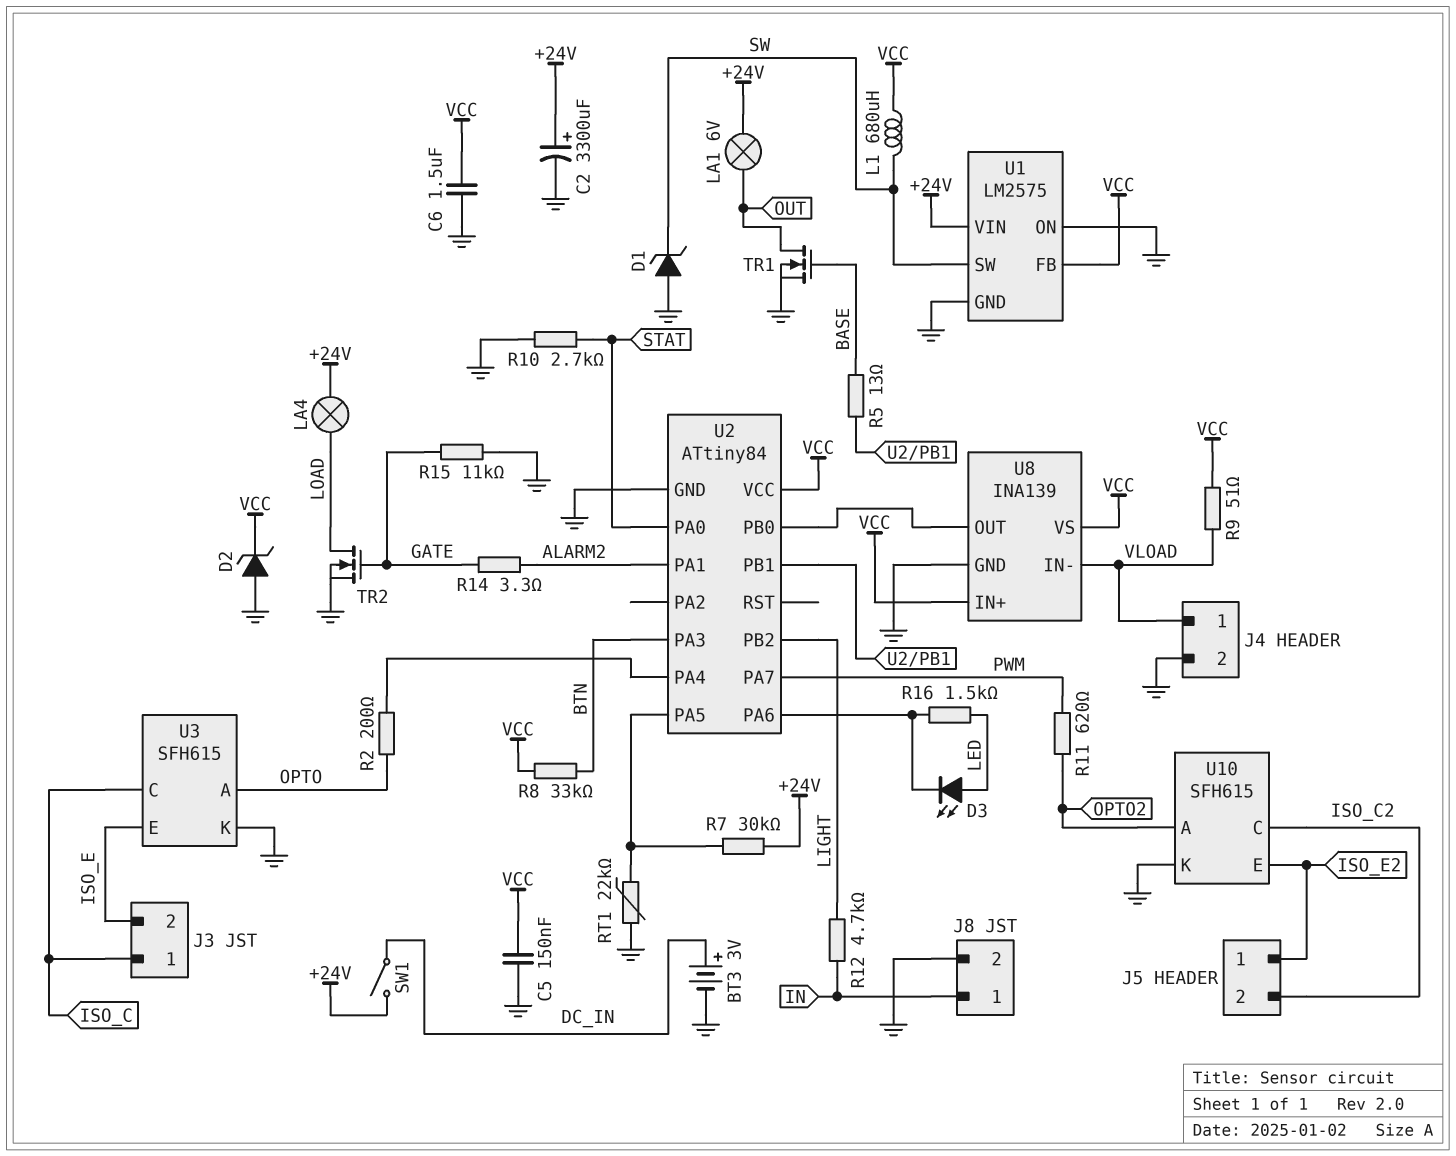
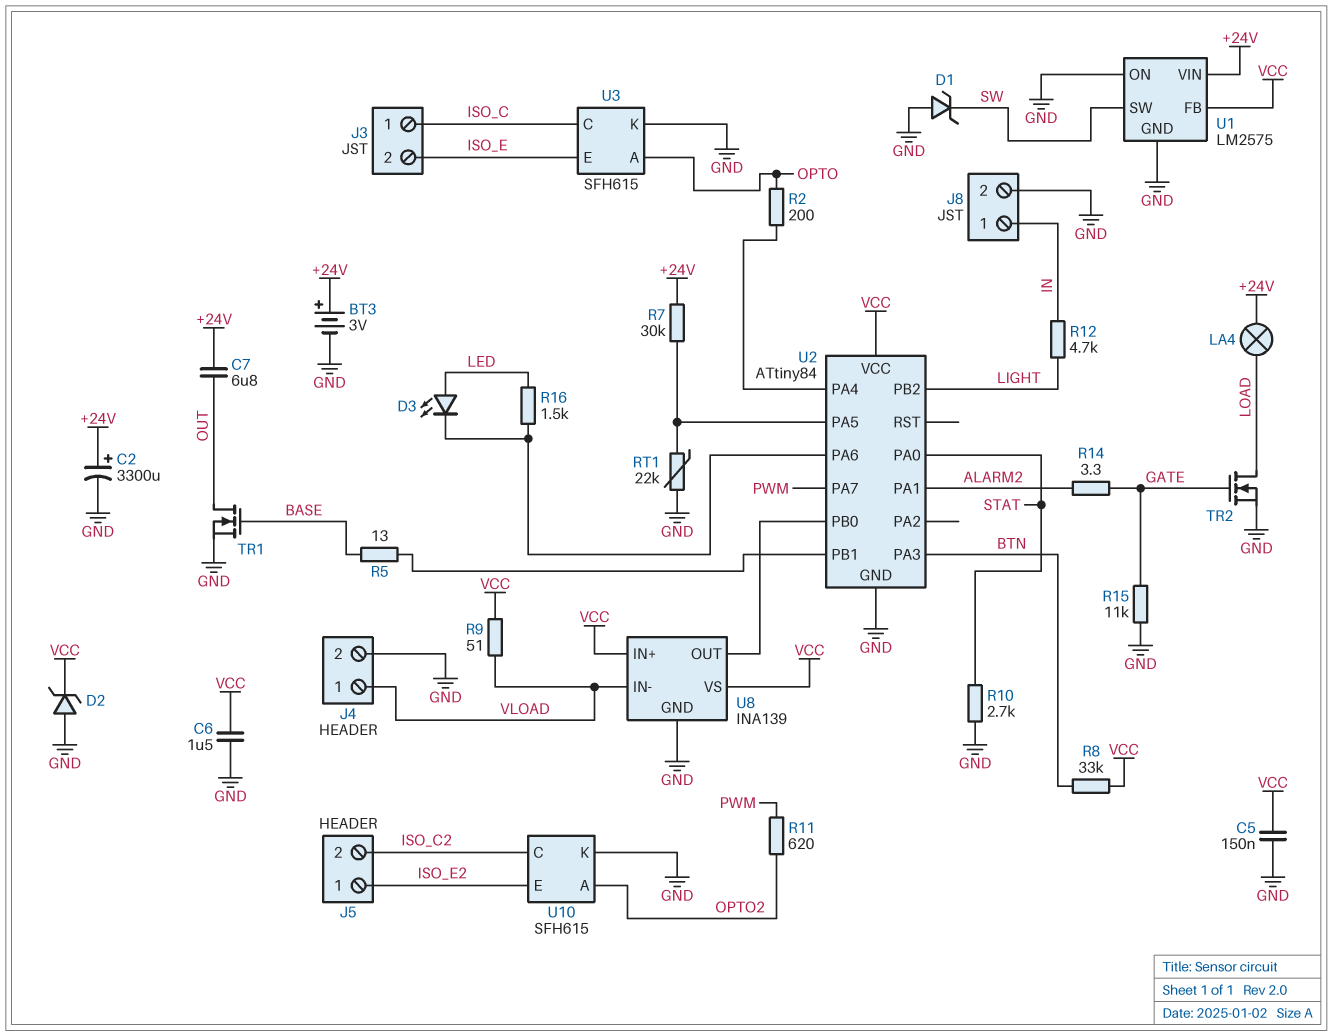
BT3: 3V (plus DC_IN, minus GND) -> 3V (plus +24V, minus GND)
C7: none -> 6.8uF (+24V, OUT)
L1: 680uH (SW, VCC) -> none
LA1: lamp 6V (+24V, OUT) -> none
SW1: switch (+24V, DC_IN) -> none

